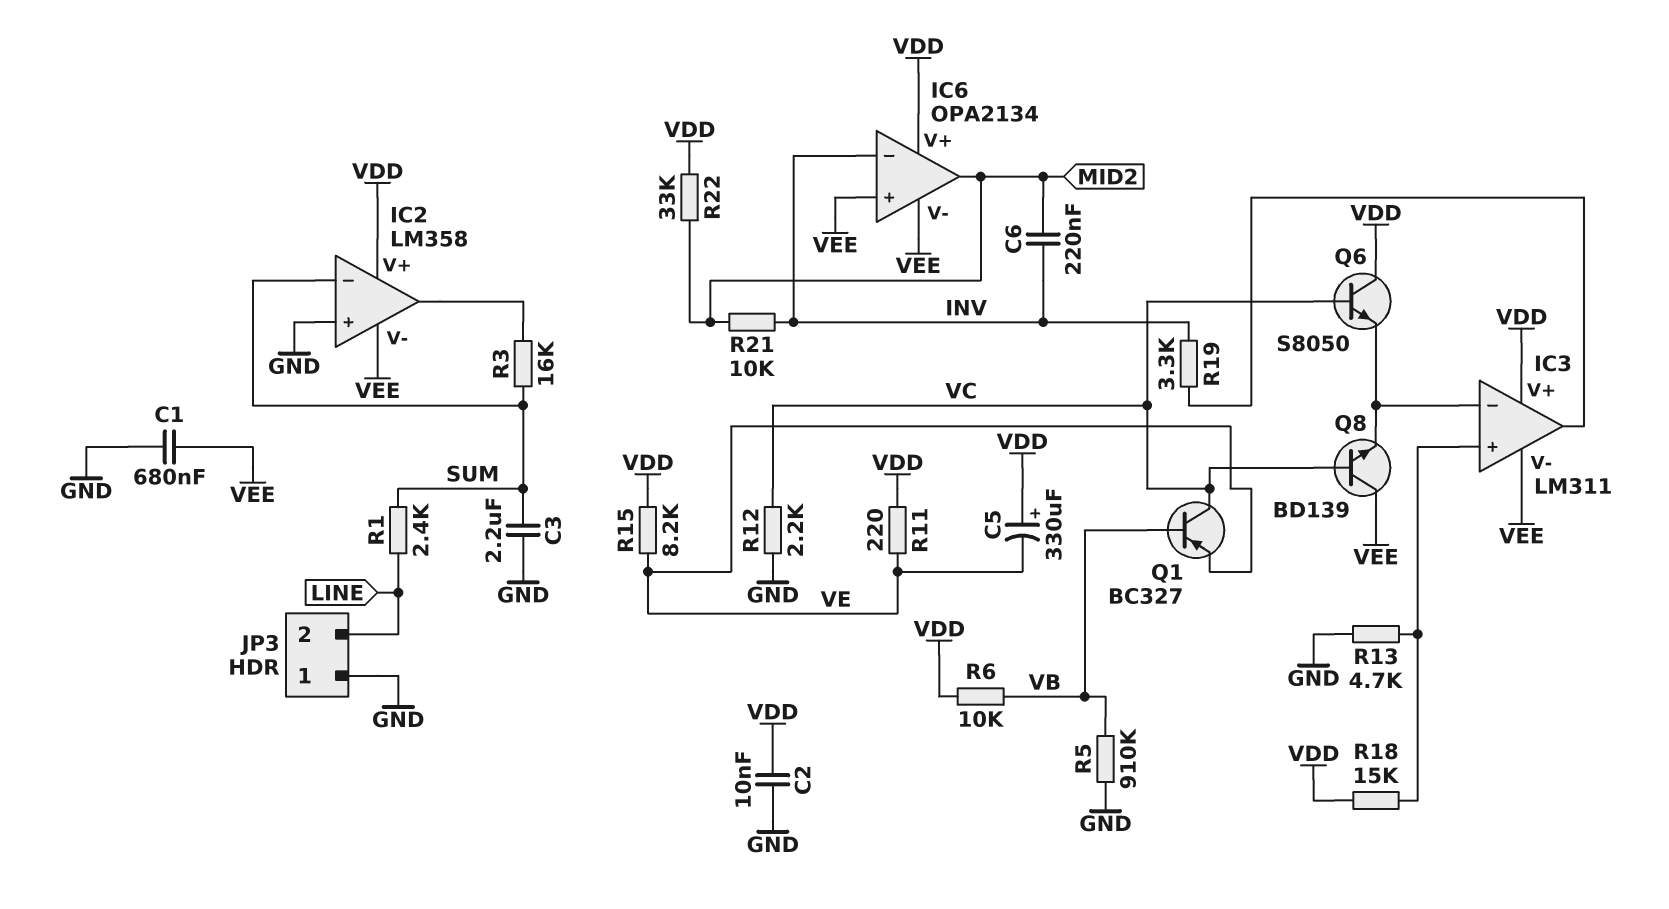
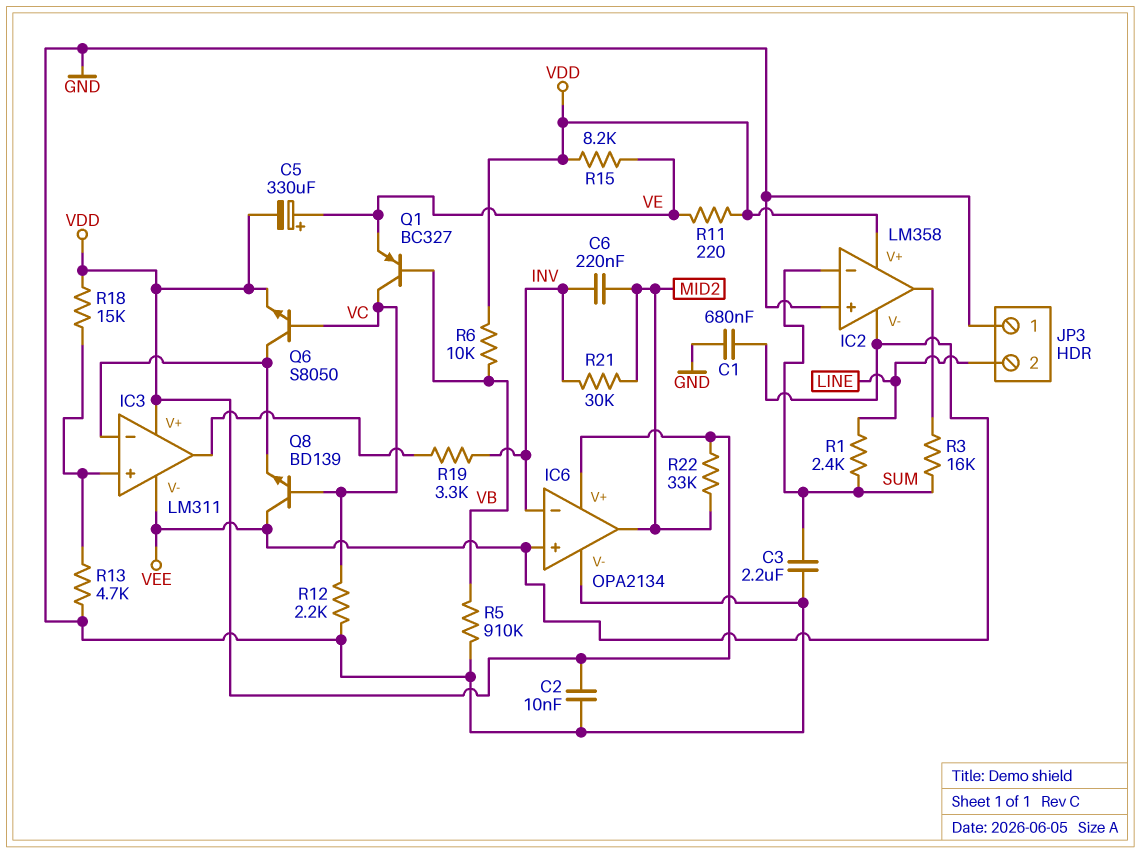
C5: 330uF (plus VDD, minus VE) -> 330uF (plus VE, minus VDD)
IC6 pin V-: VEE -> GND
Q6: NPN S8050 (B VC, C VDD, E IC3/in-) -> NPN S8050 (B VC, C IC3/in-, E VDD)
R21: 10k (INV, MID2) -> 30k (INV, MID2)

